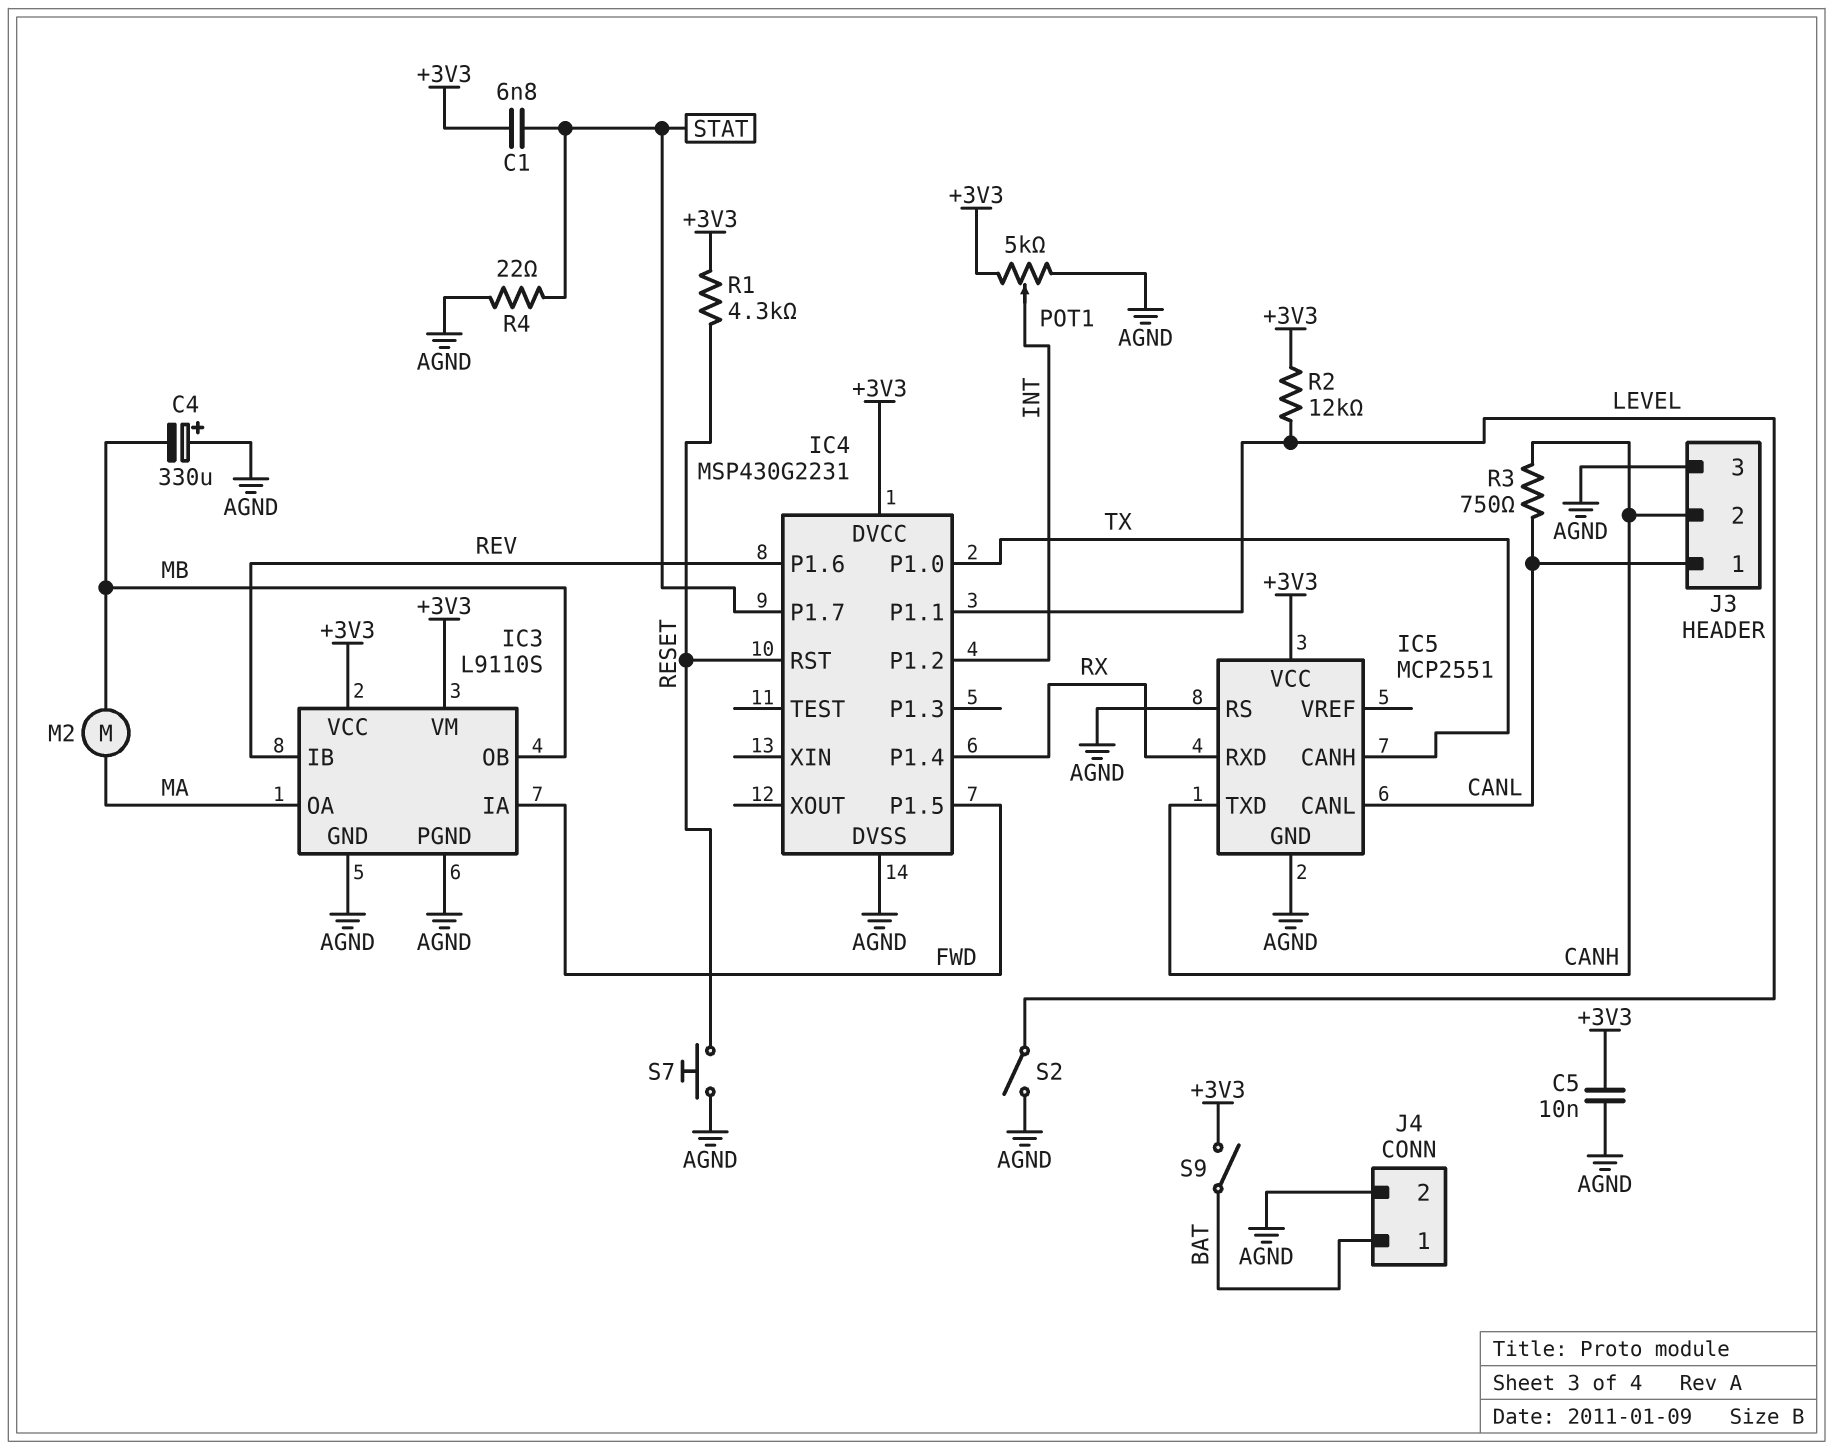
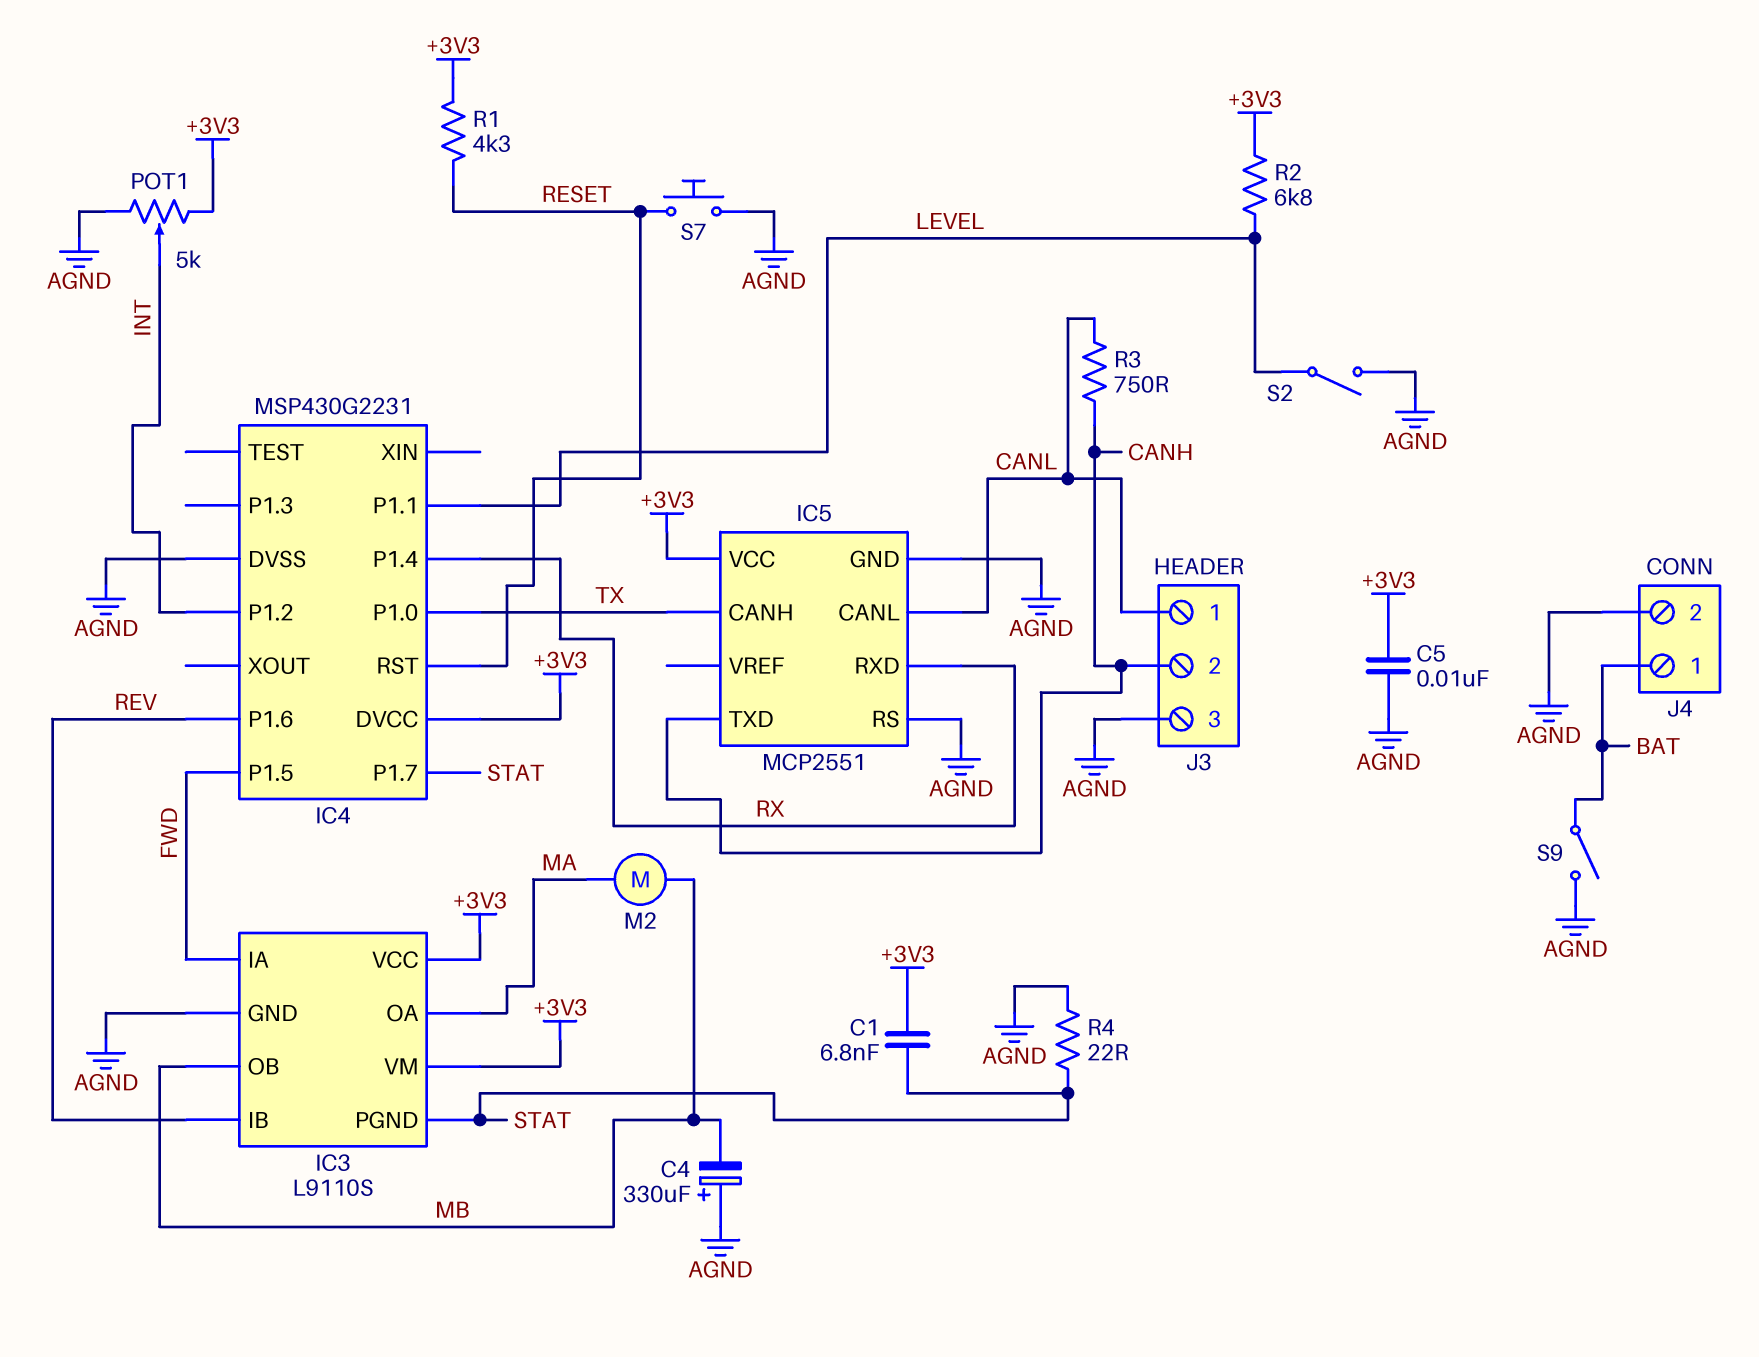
IC3 pin PGND: AGND -> STAT
R2: 12k (+3V3, LEVEL) -> 6.8k (+3V3, LEVEL)
S9: switch (+3V3, BAT) -> switch (AGND, BAT)

